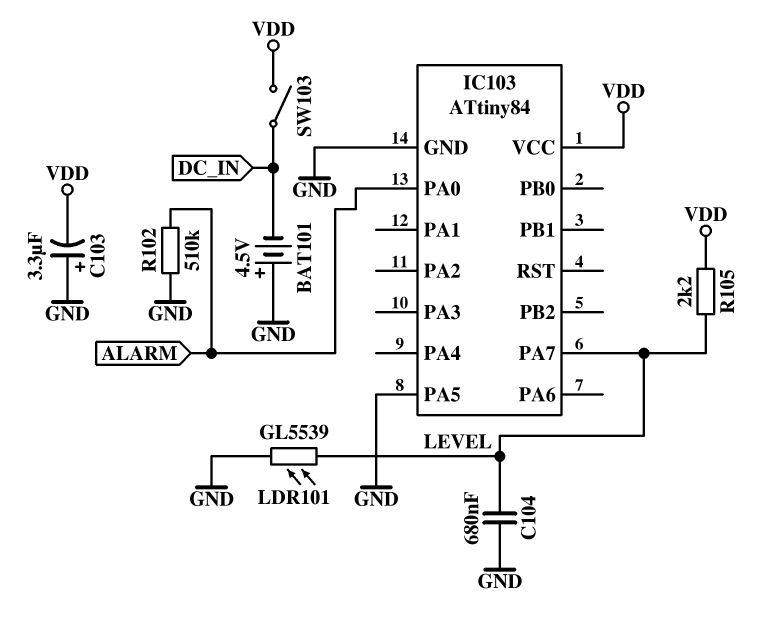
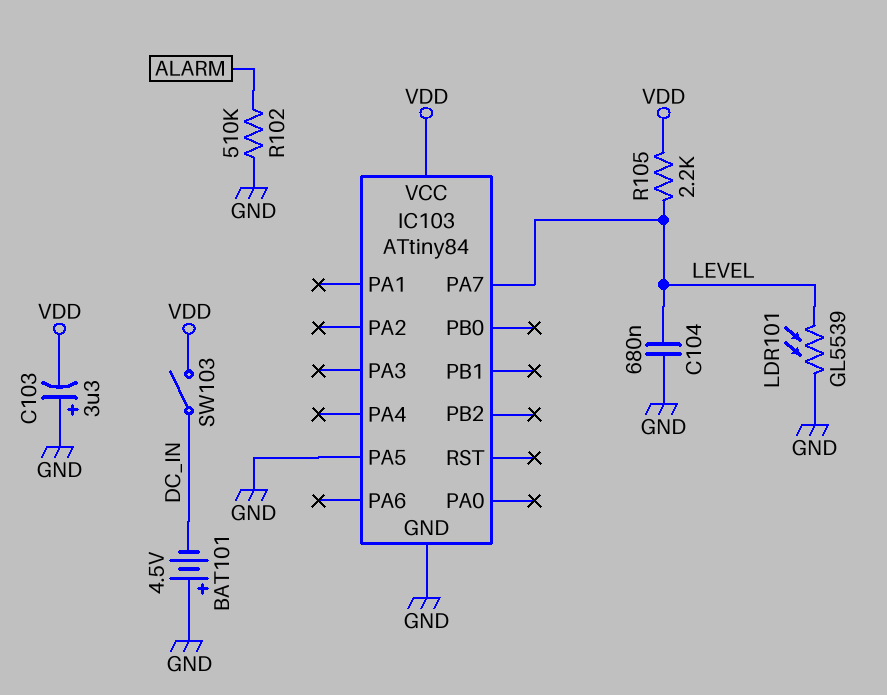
IC103 pin PA0: ALARM -> none

